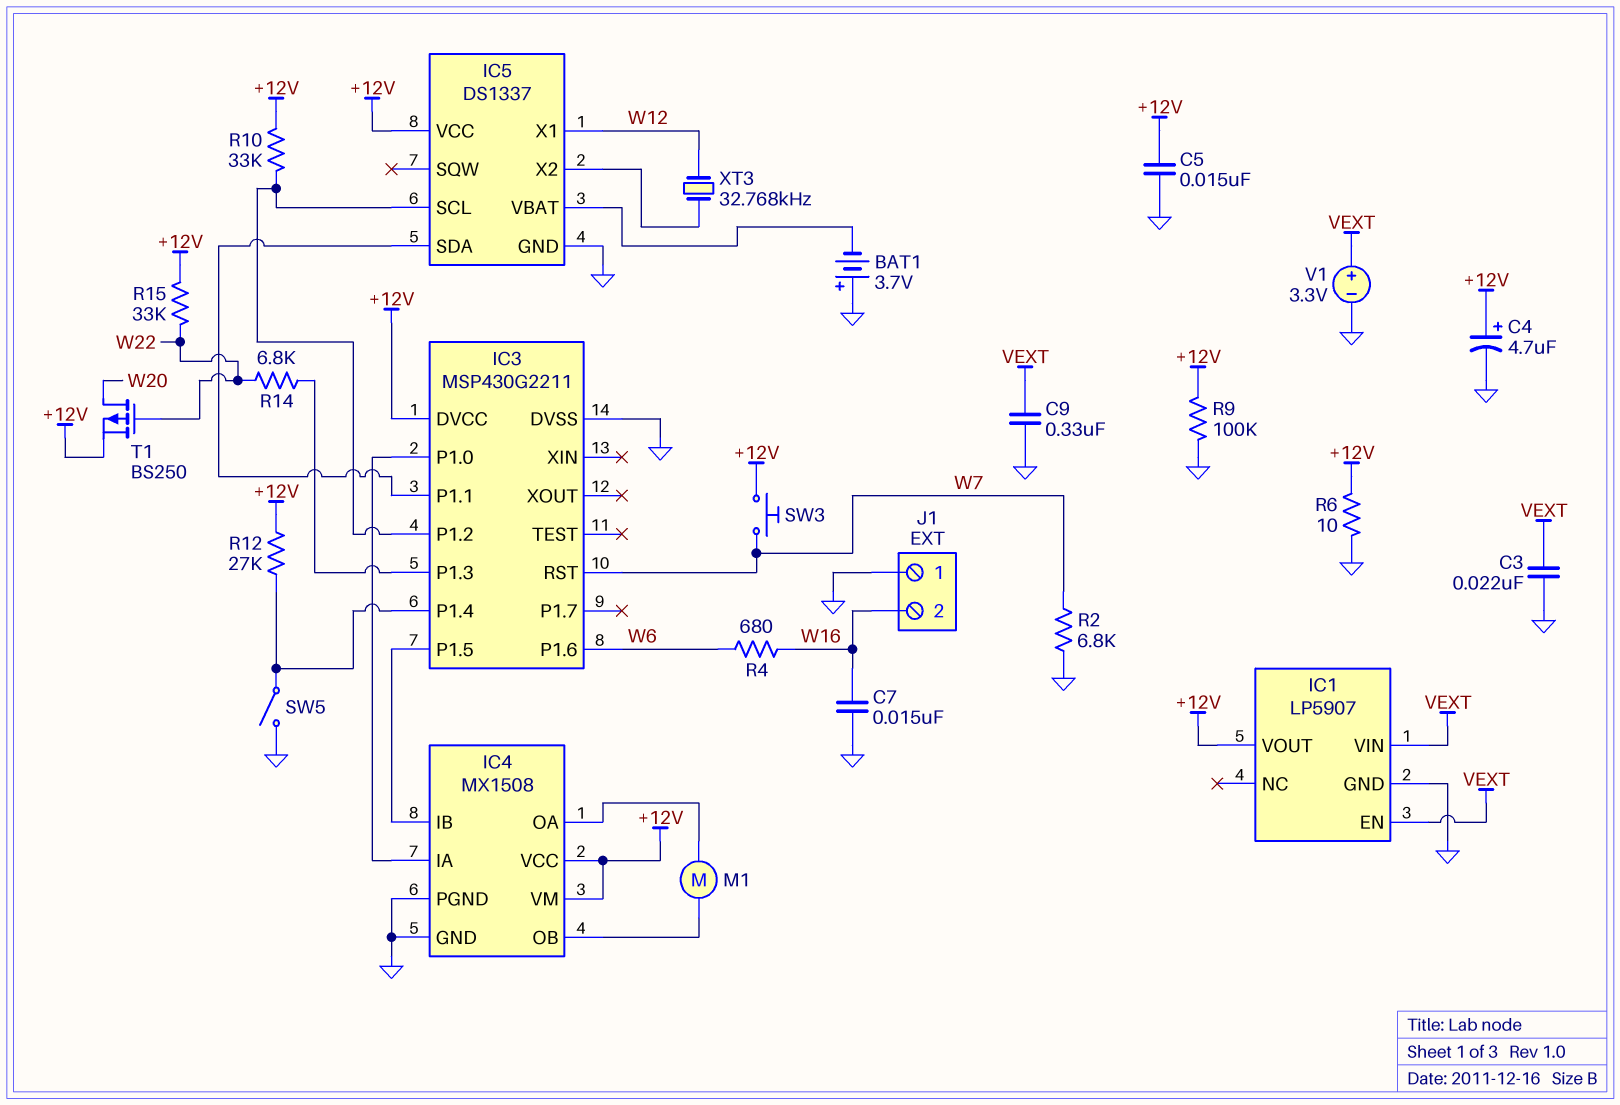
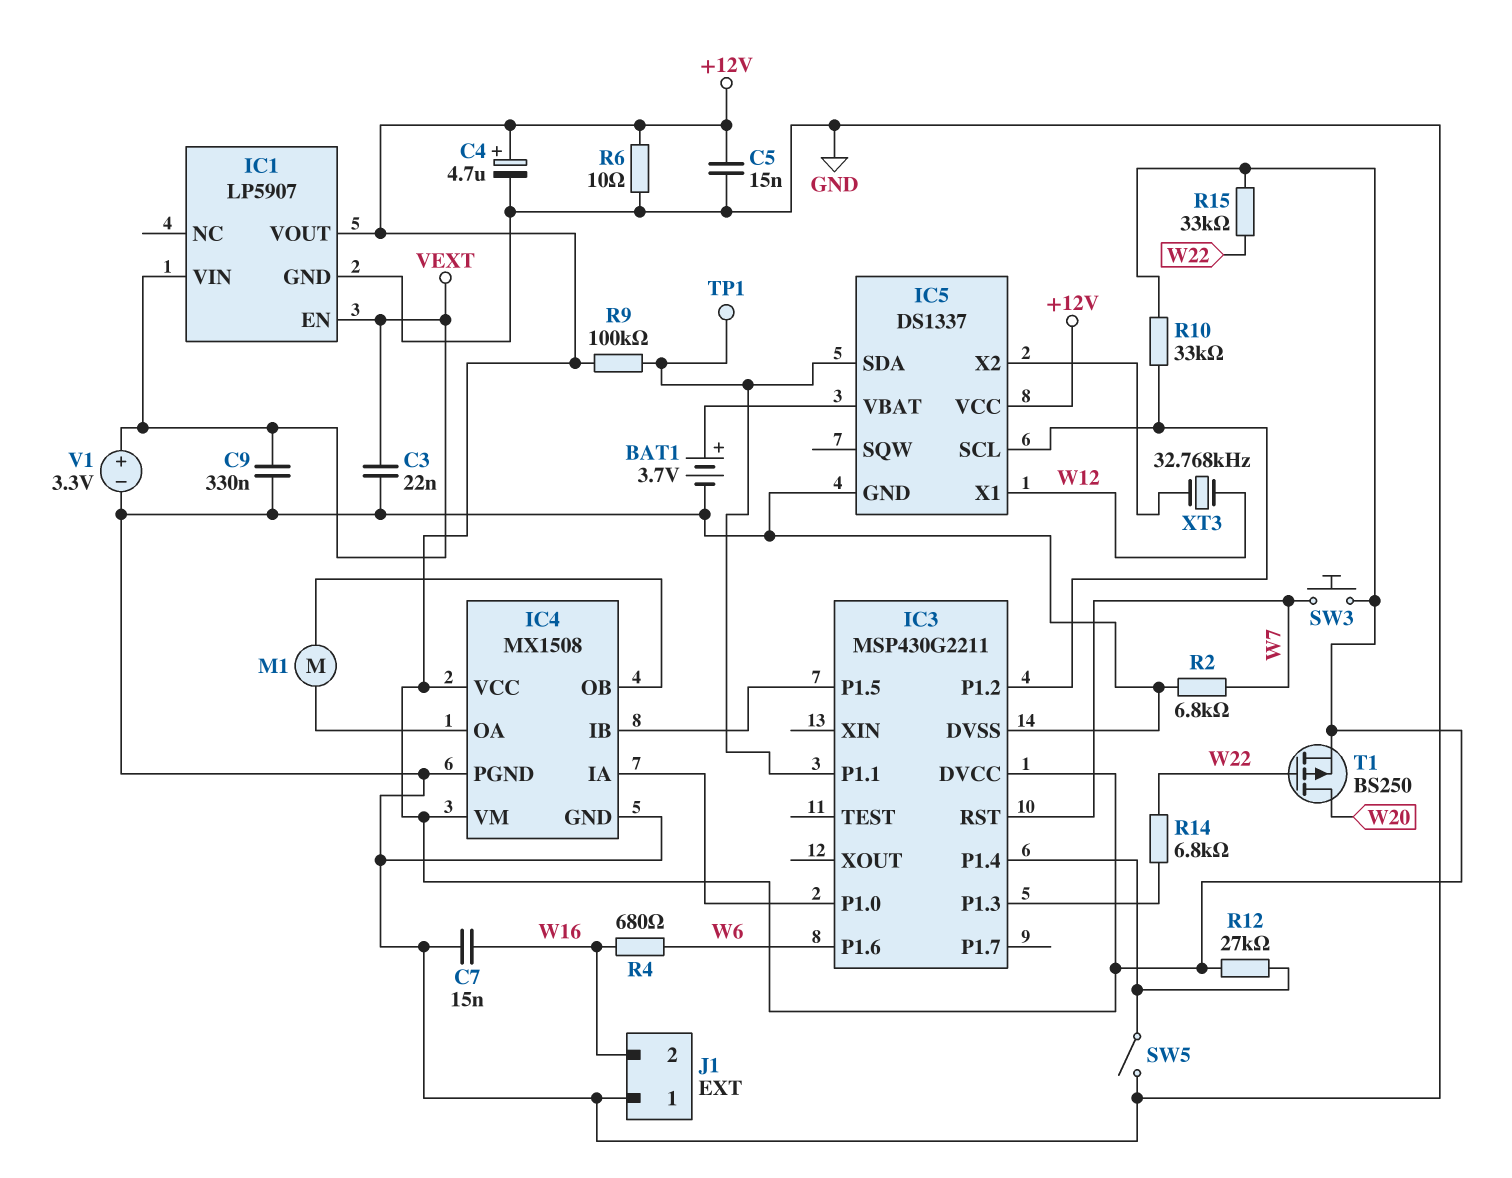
BAT1: 3.7V (plus GND, minus IC5/VBAT) -> 3.7V (plus IC5/VBAT, minus GND)
R9: 100k (+12V, GND) -> 100k (+12V, IC3/P1.1)
TP1: none -> test point (IC3/P1.1)

